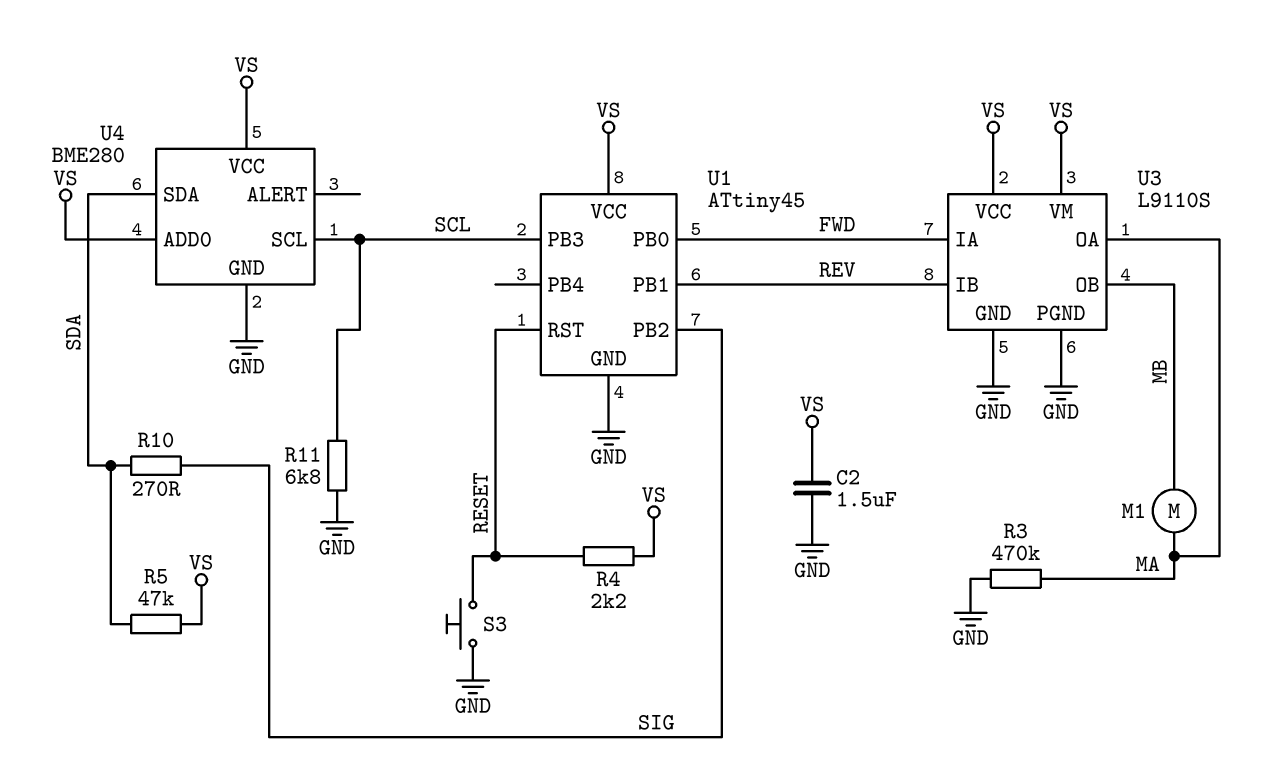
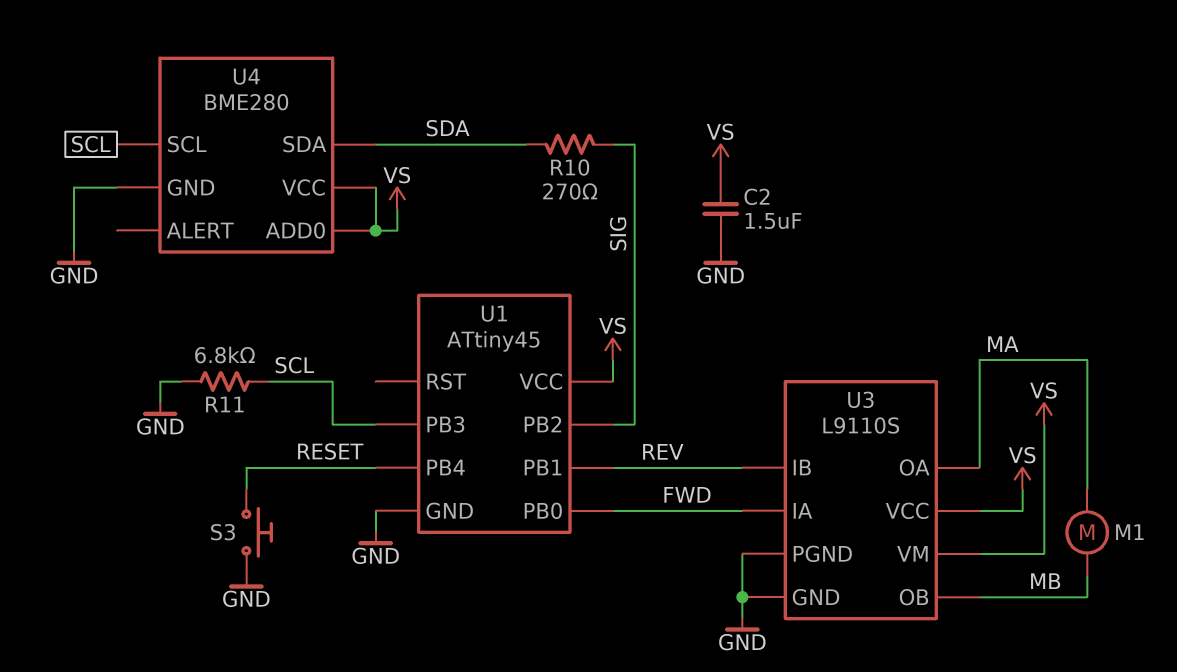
R3: 470k (GND, MA) -> none
R4: 2.2k (RESET, VS) -> none
R5: 47k (SDA, VS) -> none
U1 pin PB4: none -> RESET
U1 pin RST: RESET -> none

